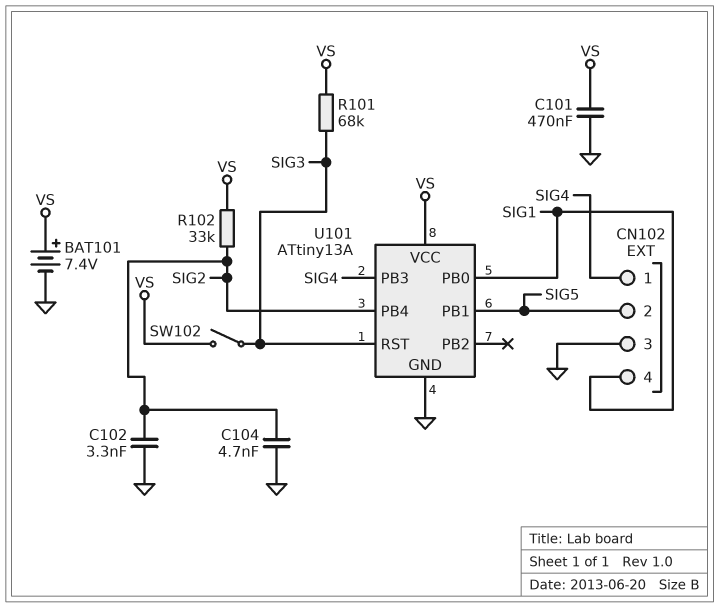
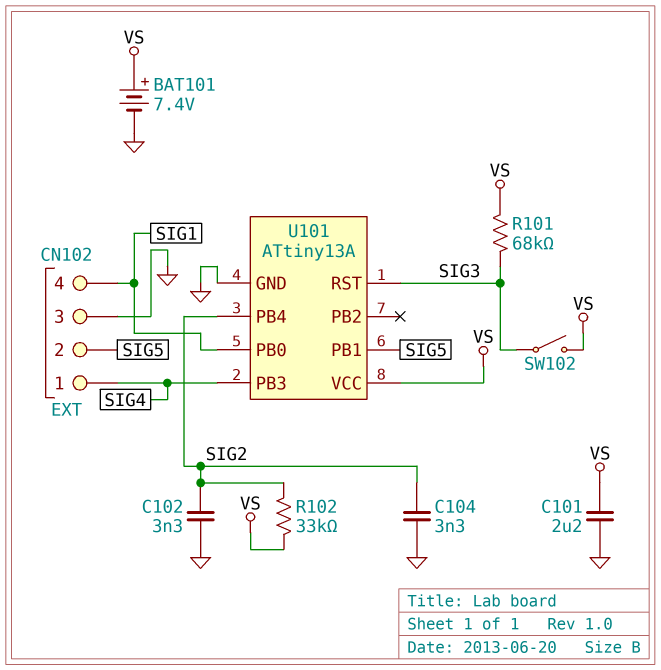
C101: 470nF (GND, VS) -> 2.2uF (GND, VS)
C104: 4.7nF (GND, SIG2) -> 3.3nF (GND, SIG2)

